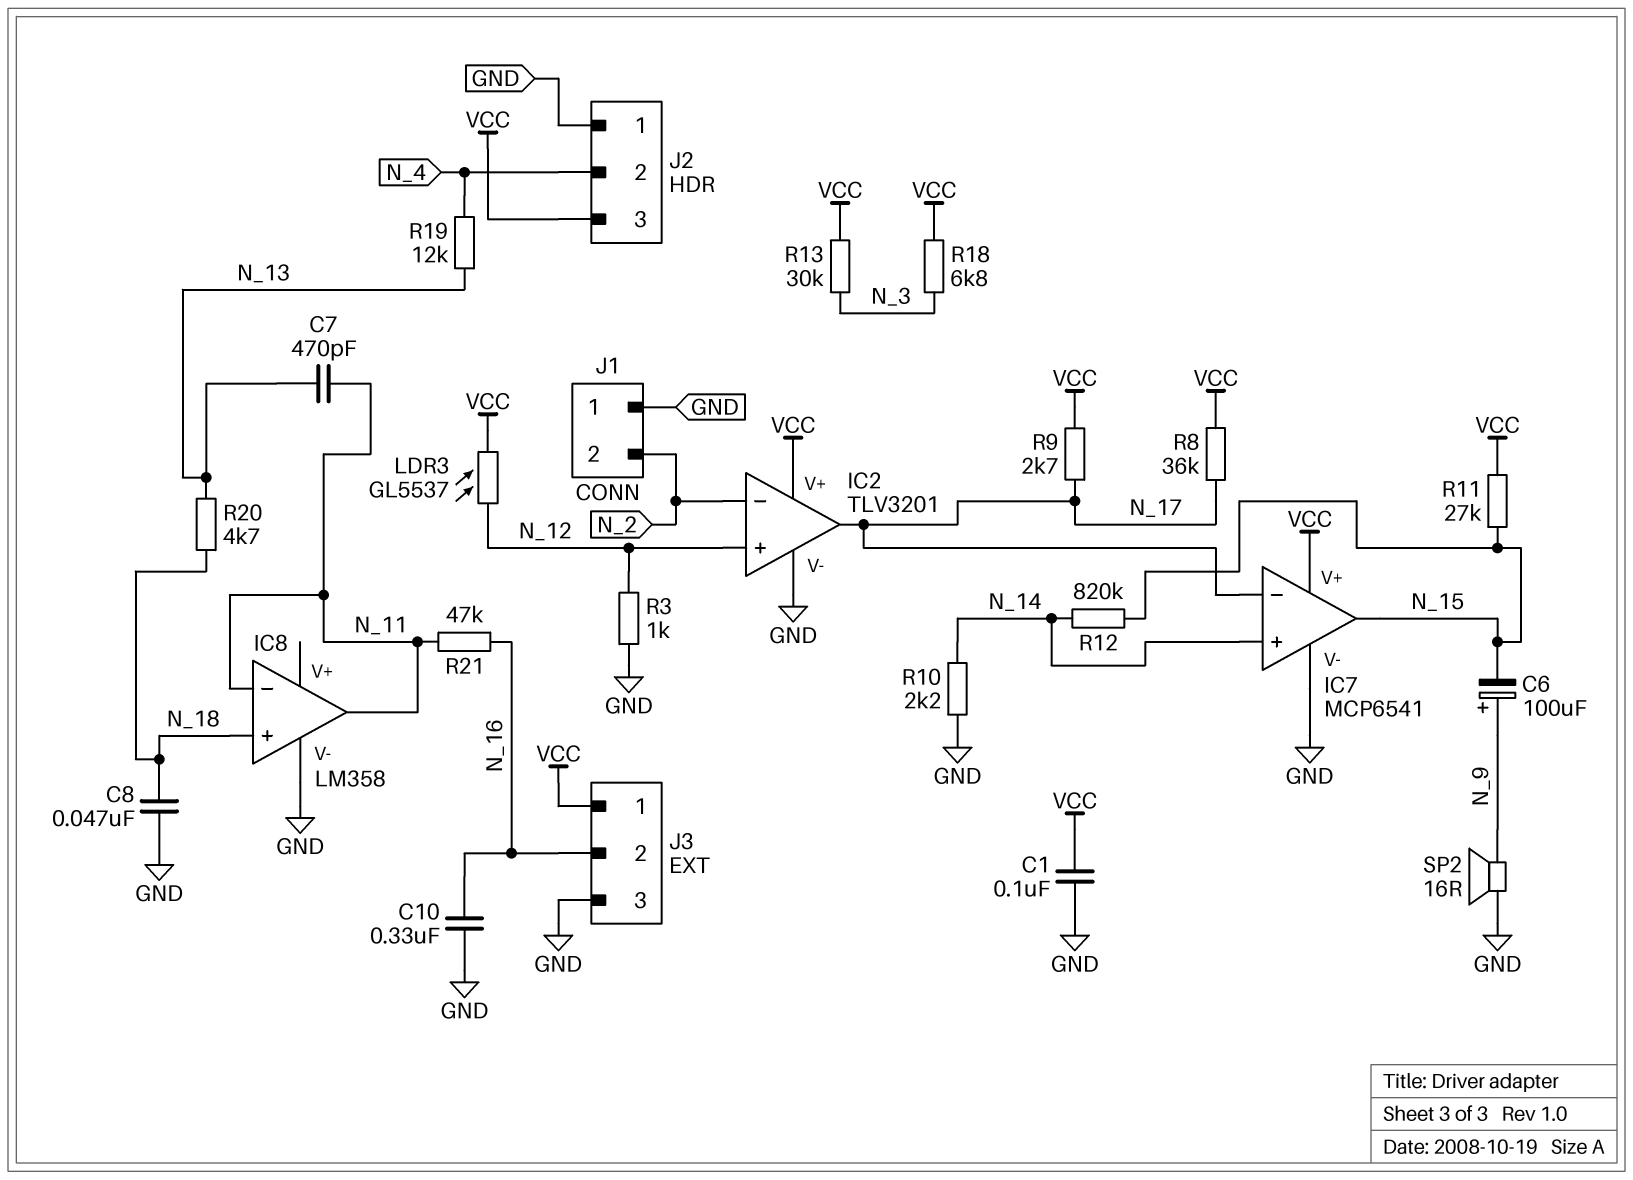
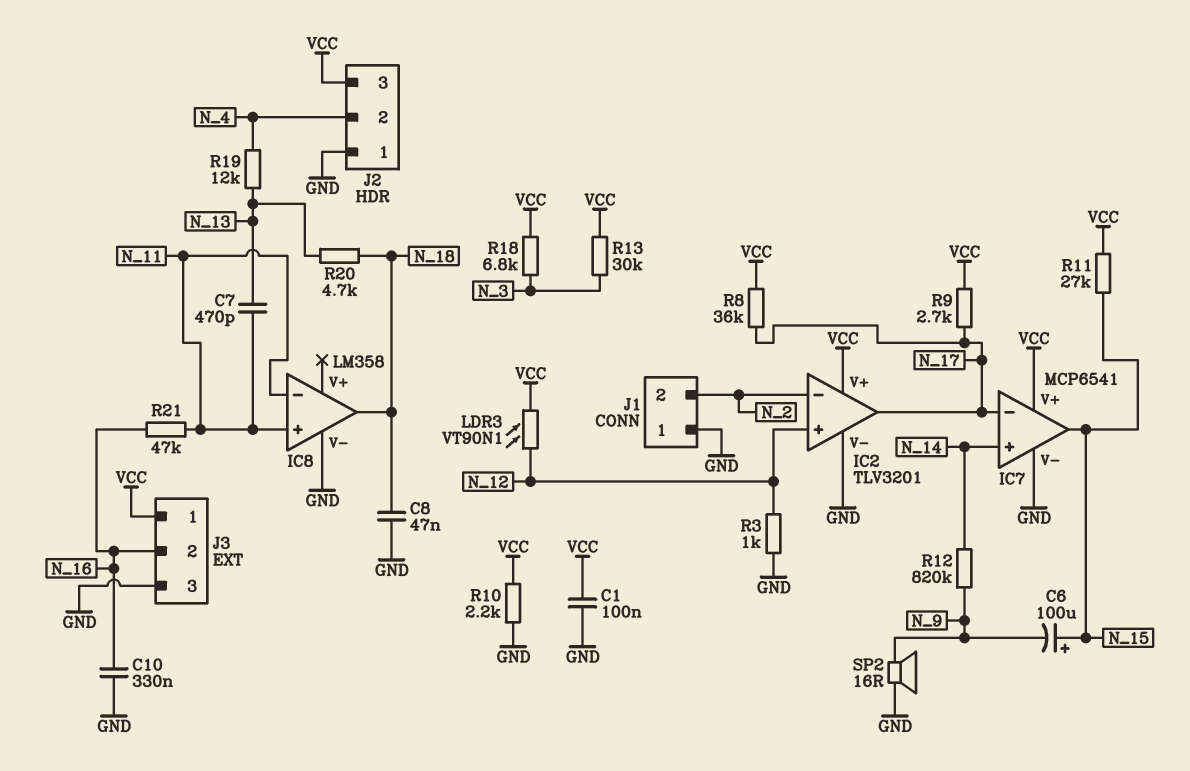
C6: 100uF (plus N_9, minus N_15) -> 100uF (plus N_15, minus N_9)
IC8 pin in+: N_18 -> N_11
IC8 pin out: N_11 -> N_18
LDR3: GL5537 (N_12, VCC) -> VT90N1 (N_12, VCC)
R10: 2.2k (GND, N_14) -> 2.2k (GND, VCC)
R12: 820k (N_14, N_15) -> 820k (N_9, N_14)

